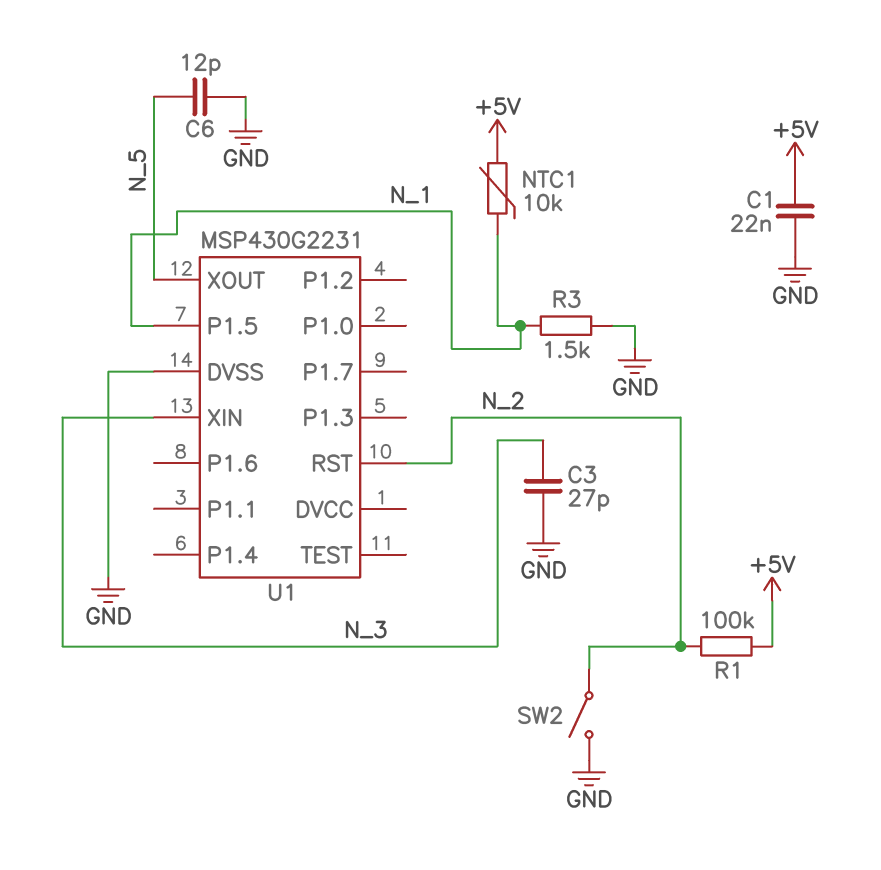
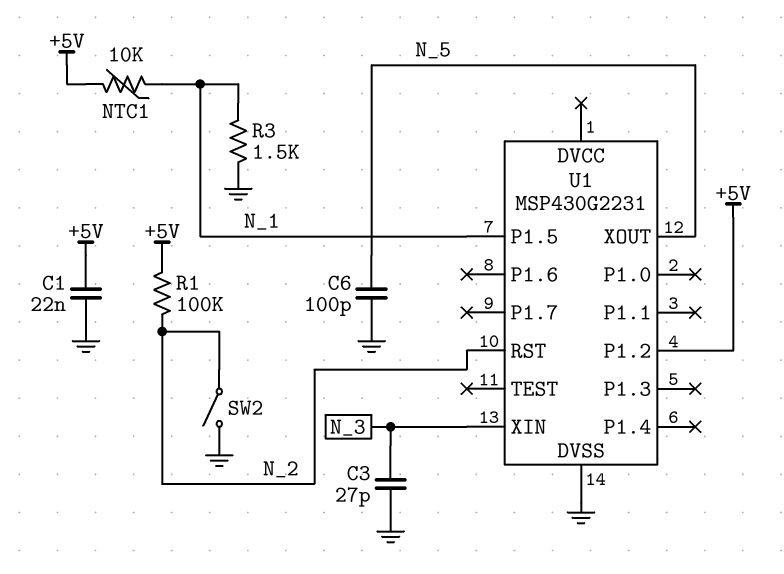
C6: 12pF (GND, N_5) -> 100pF (GND, N_5)
U1 pin P1.2: none -> +5V

